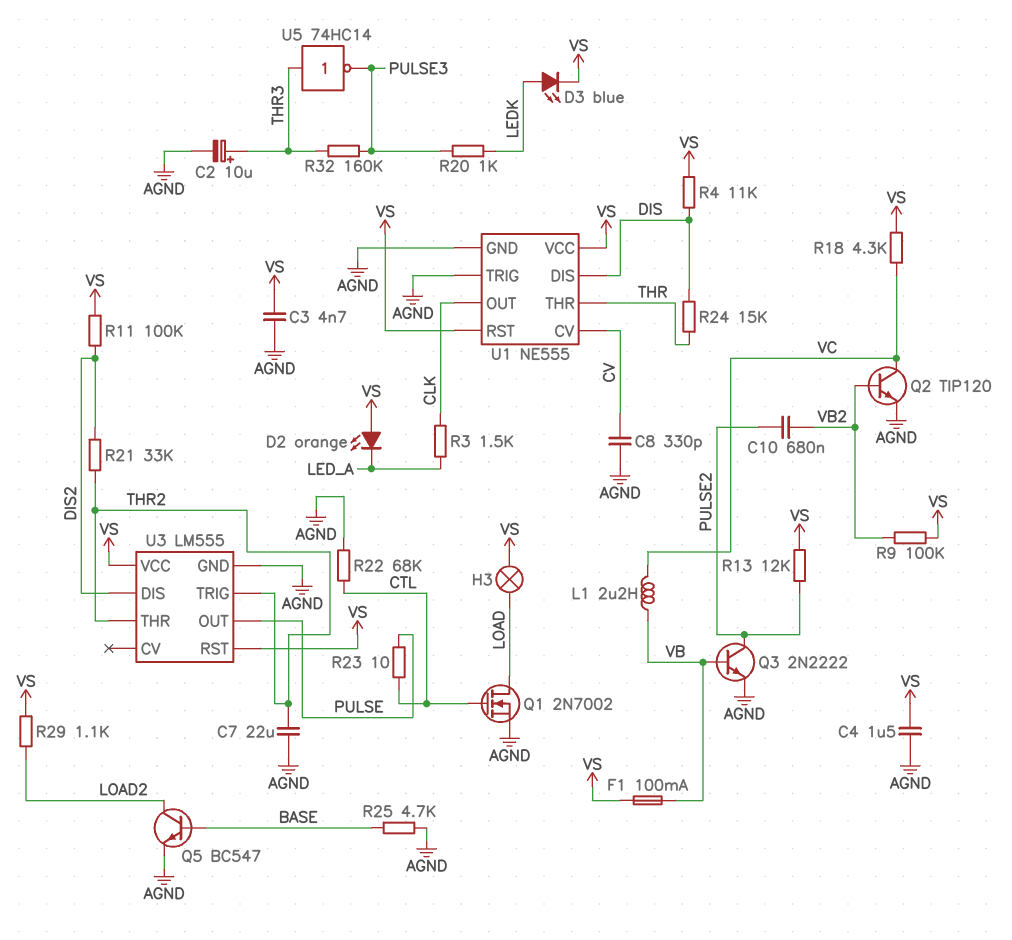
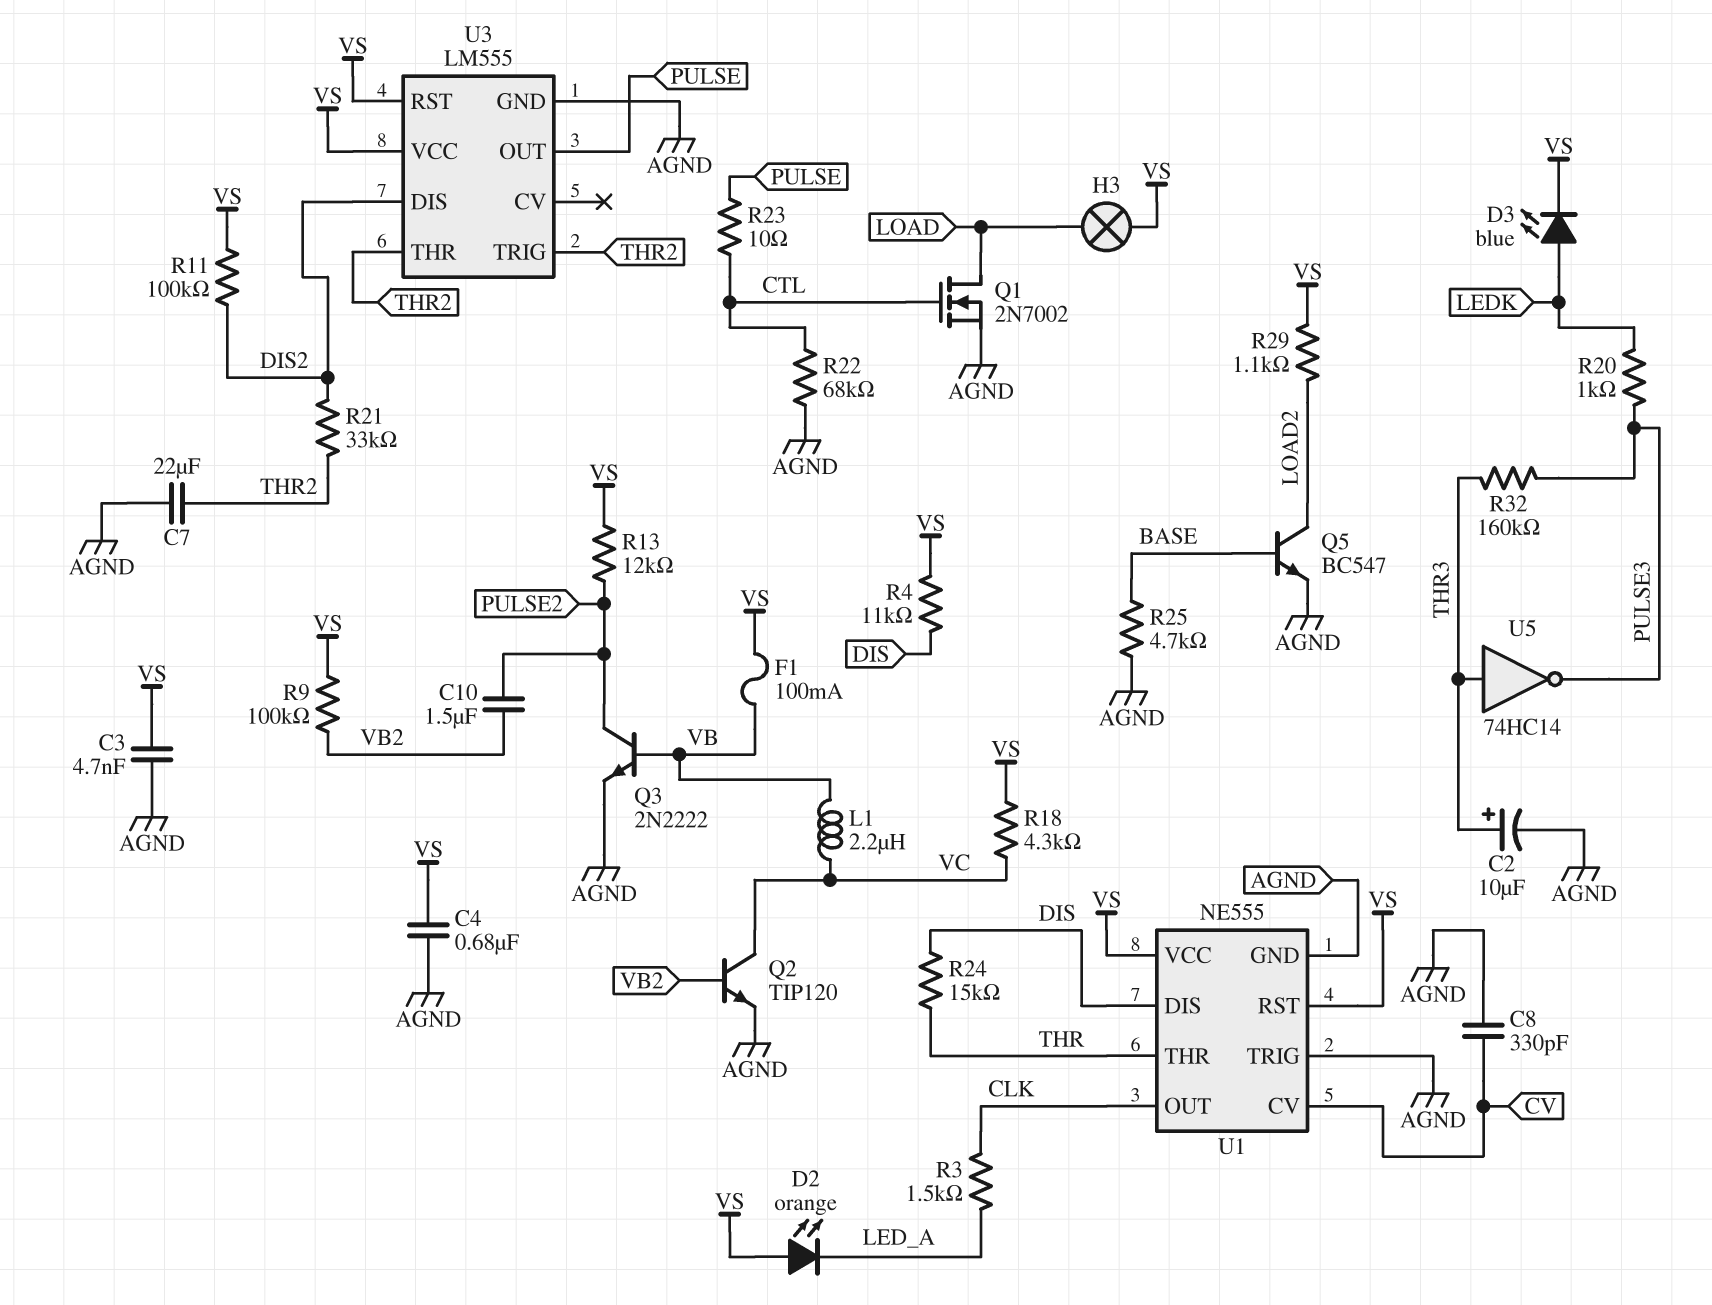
C4: 1.5uF (AGND, VS) -> 680nF (AGND, VS)
C10: 680nF (PULSE2, VB2) -> 1.5uF (PULSE2, VB2)

